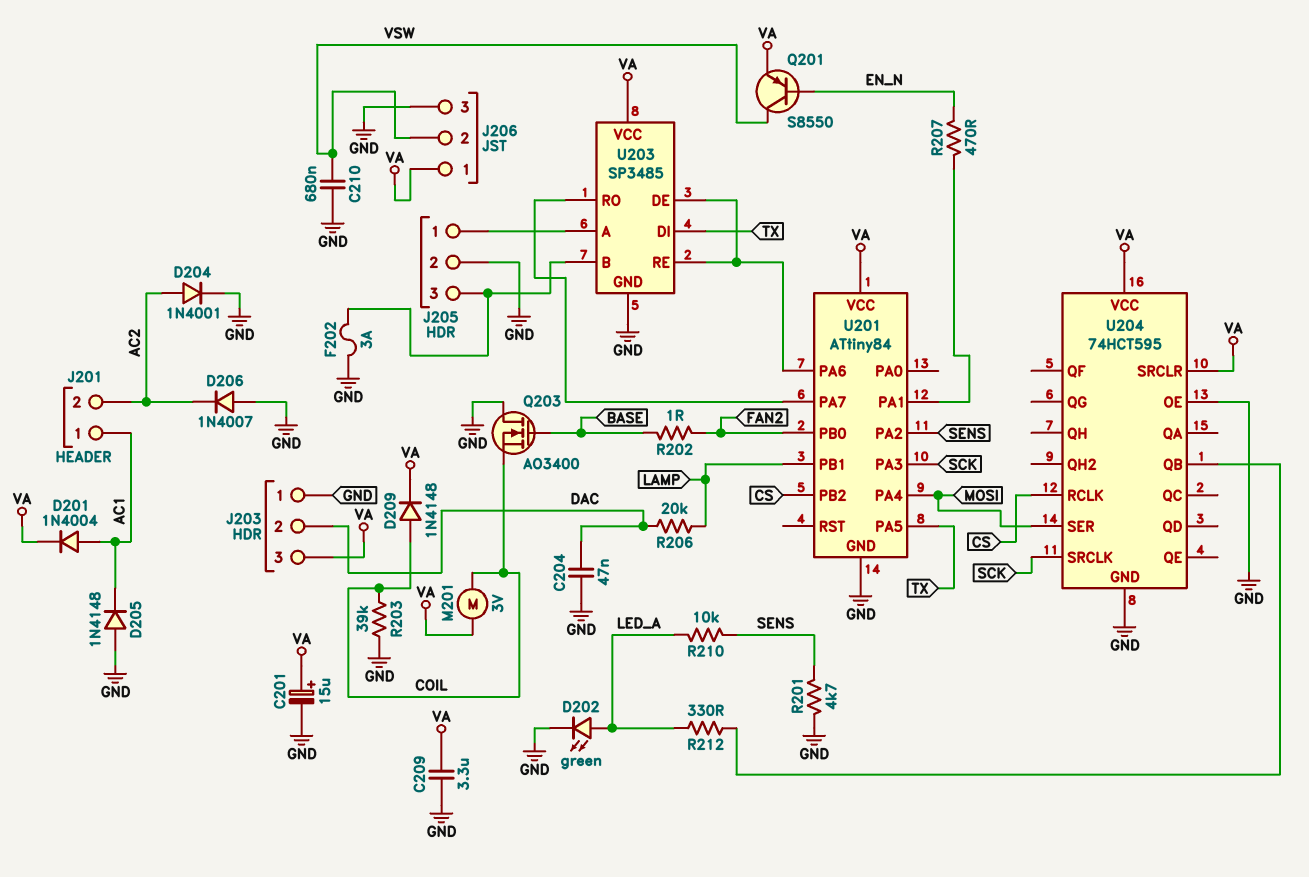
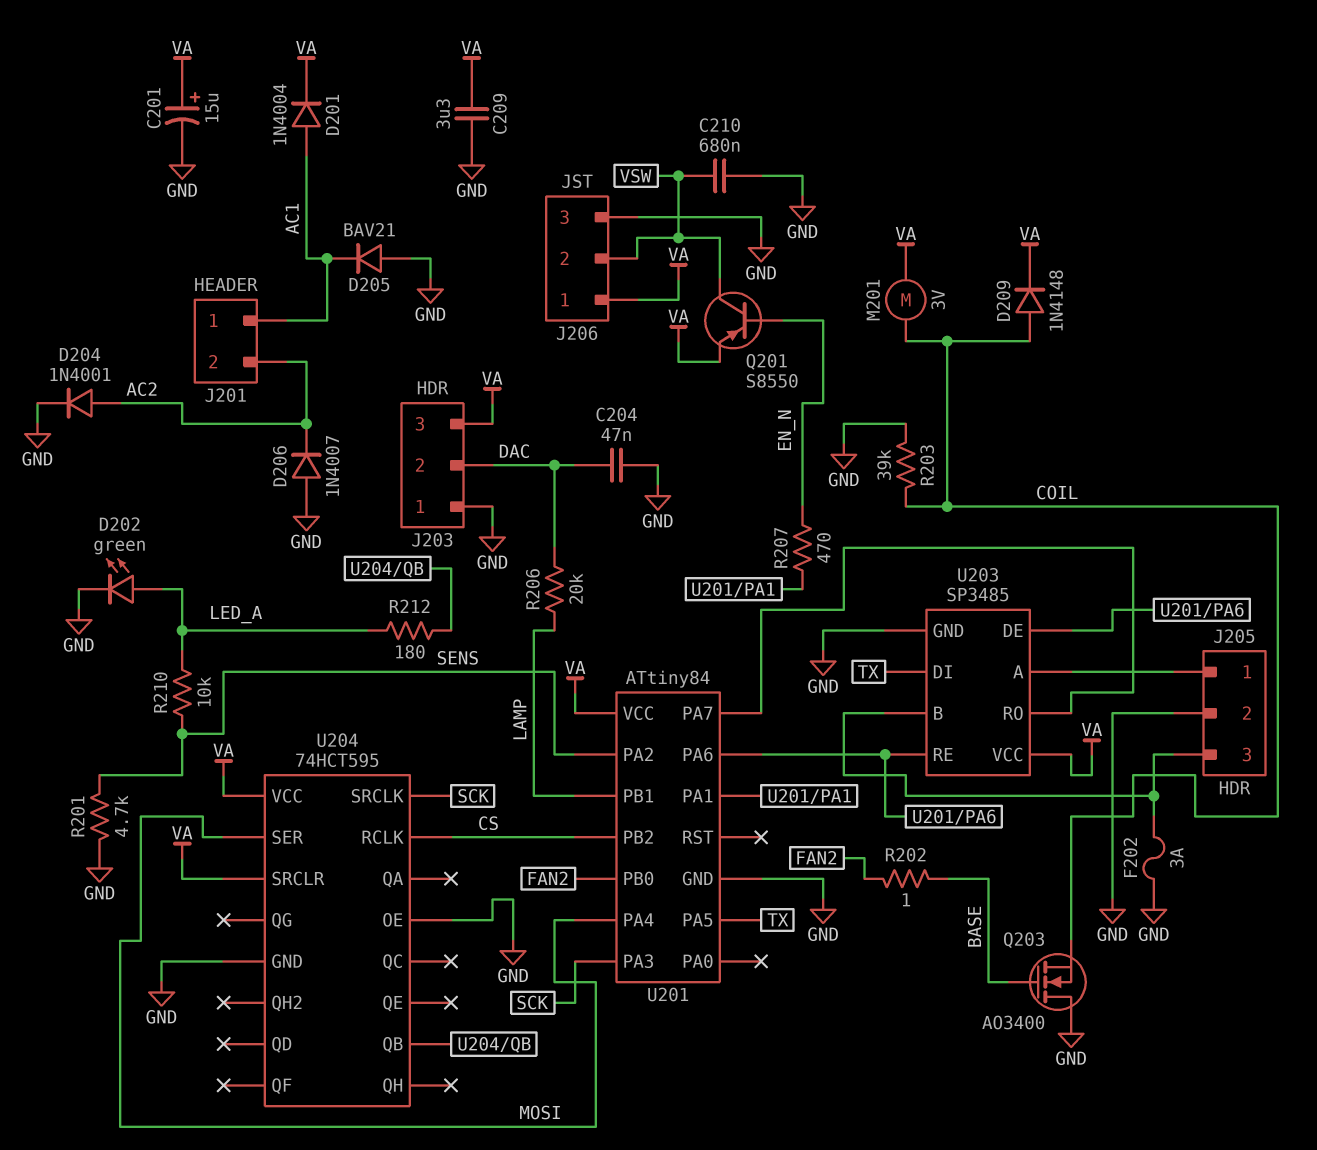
D205: diode 1N4148 (A GND, K AC1) -> diode BAV21 (A GND, K AC1)
R212: 330 (LED_A, U204/QB) -> 180 (LED_A, U204/QB)

